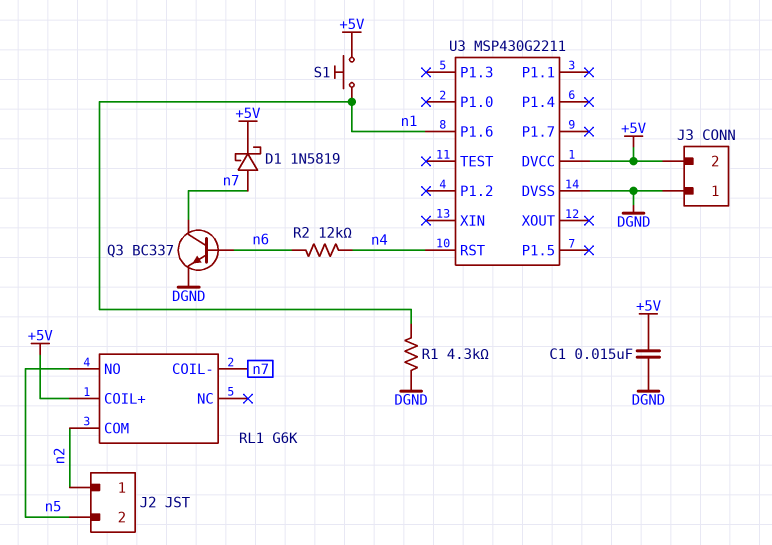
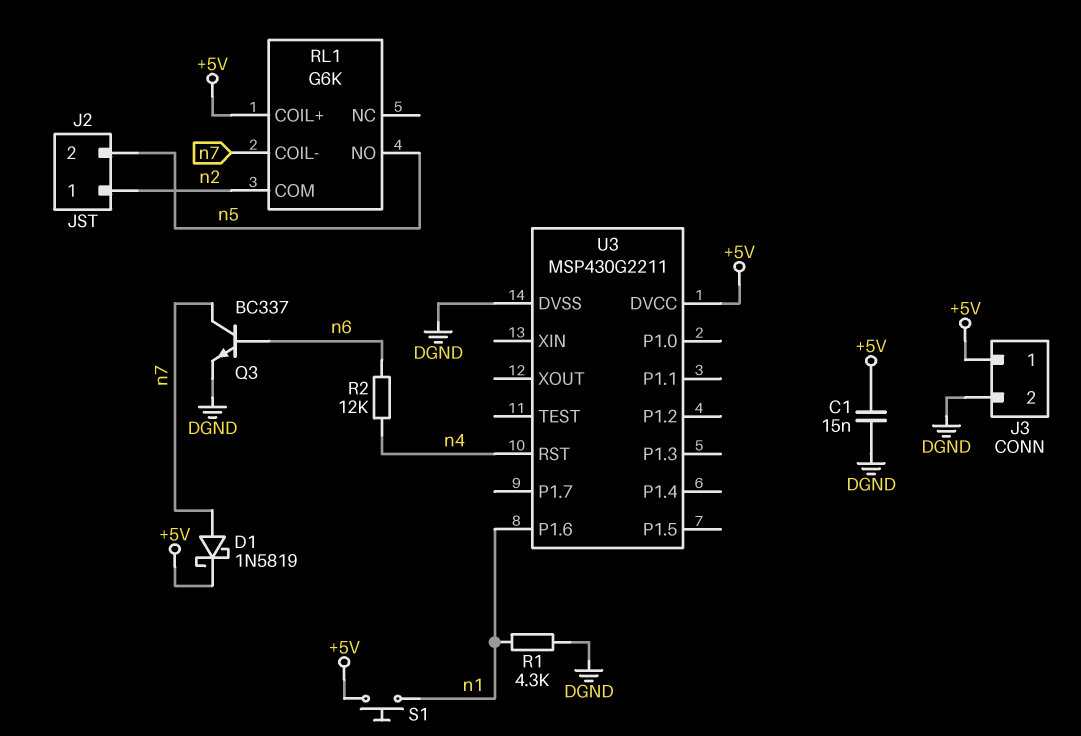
J3 pin 1: DGND -> +5V
J3 pin 2: +5V -> DGND

